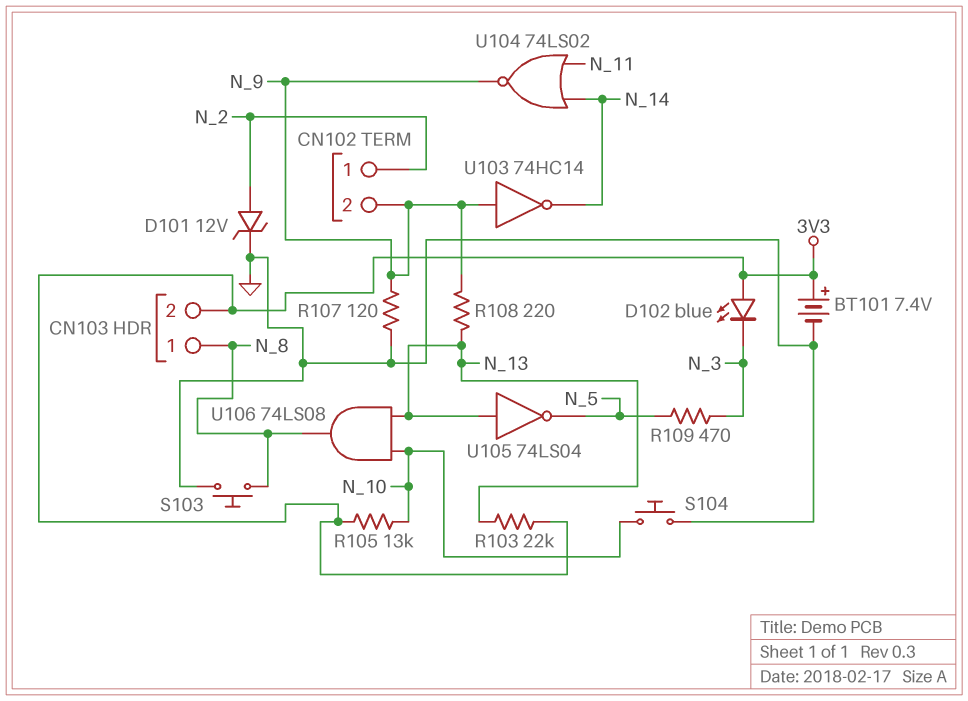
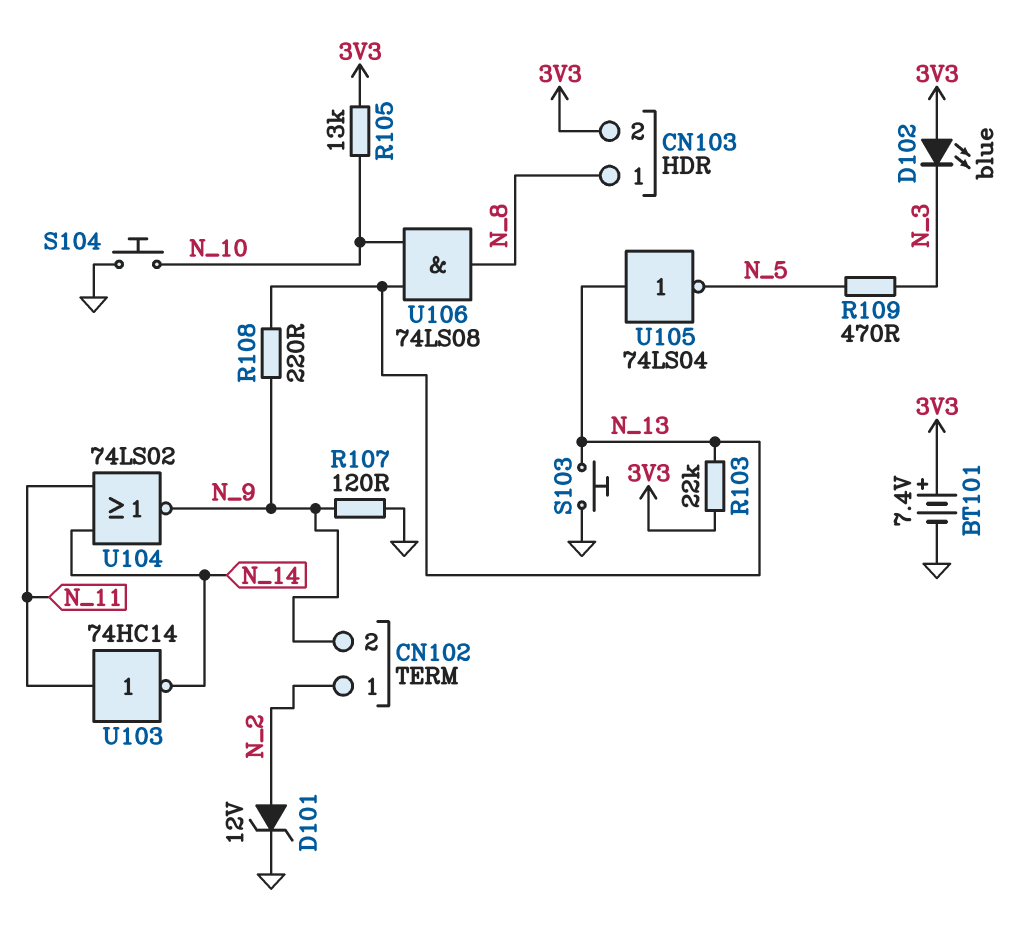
S103: button (GND, N_8) -> button (GND, N_13)
U103: NOT 74HC14 (in N_9, out N_14) -> NOT 74HC14 (in N_11, out N_14)

